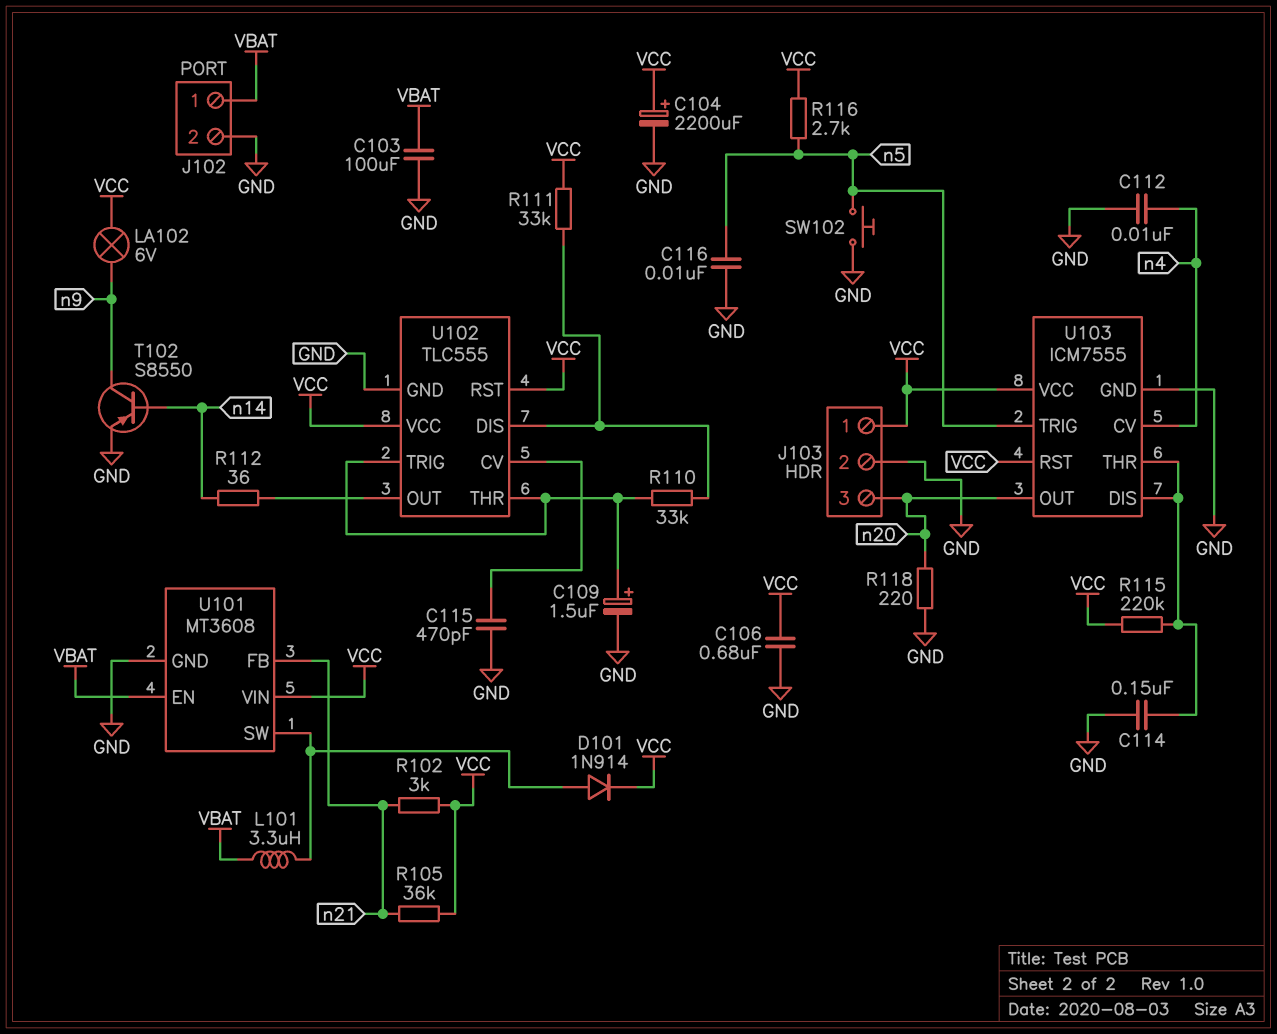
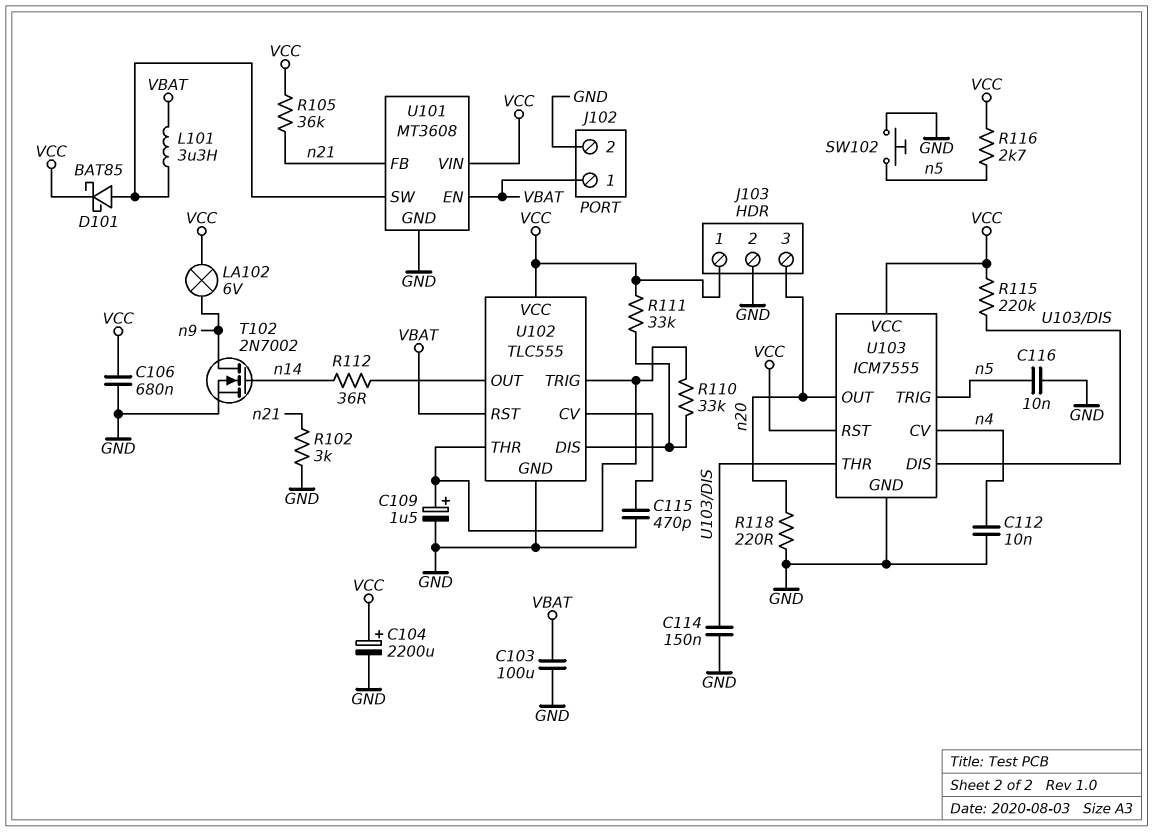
D101: diode 1N914 (A U101/SW, K VCC) -> schottky BAT85 (A U101/SW, K VCC)
R102: 3k (VCC, n21) -> 3k (GND, n21)
T102: PNP S8550 (B n14, C n9, E GND) -> NMOS 2N7002 (G n14, D n9, S GND)
U102 pin RST: VCC -> VBAT

